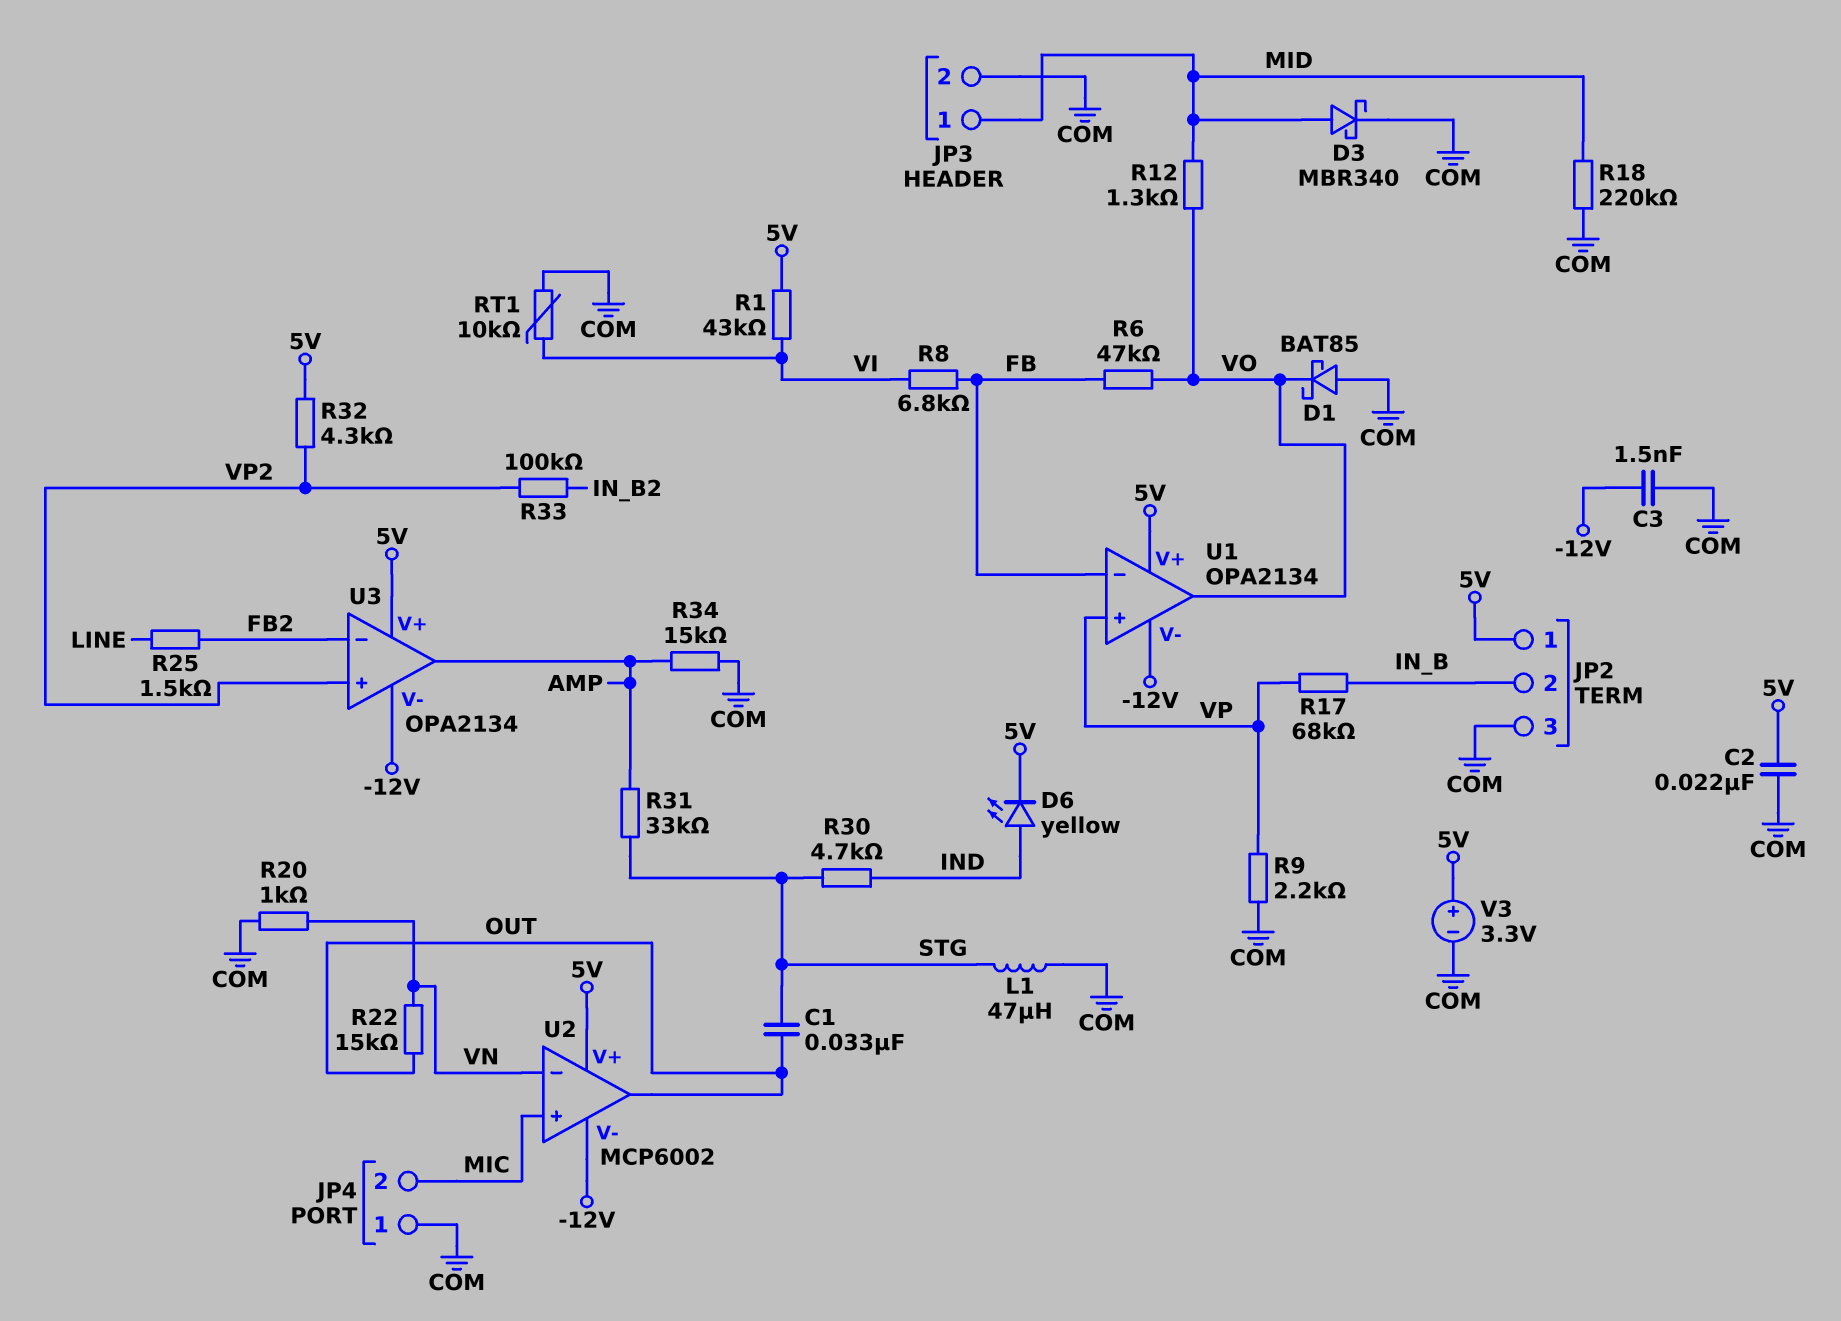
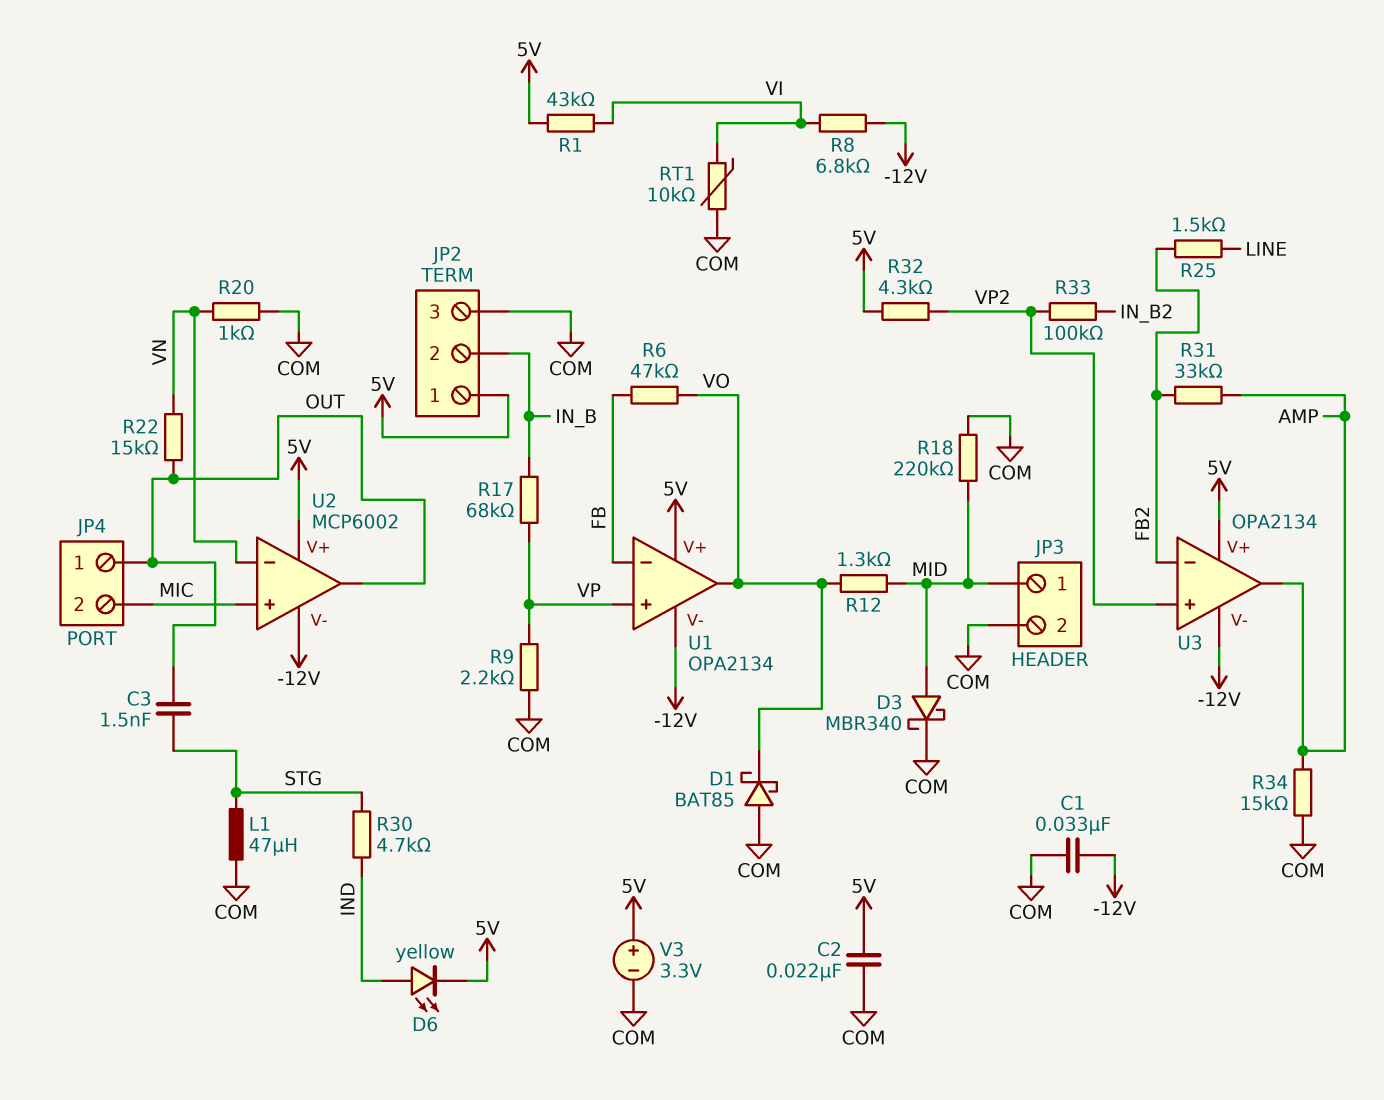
C1: 33nF (OUT, STG) -> 33nF (-12V, COM)
C3: 1.5nF (-12V, COM) -> 1.5nF (OUT, STG)
JP4 pin 1: COM -> OUT
R8: 6.8k (FB, VI) -> 6.8k (-12V, VI)
R31: 33k (AMP, STG) -> 33k (AMP, FB2)

